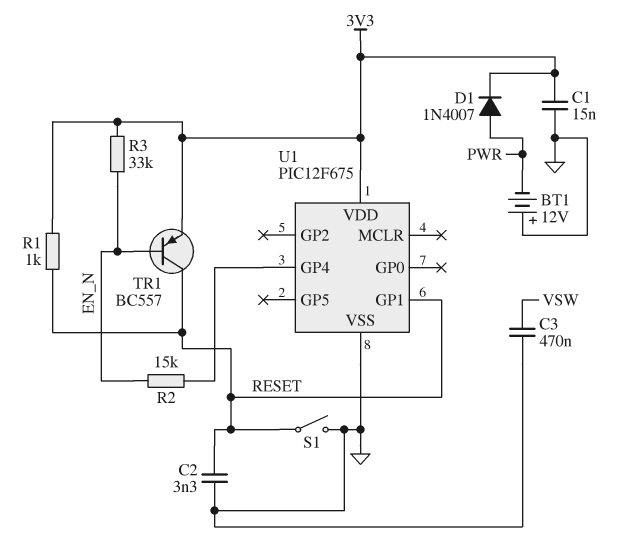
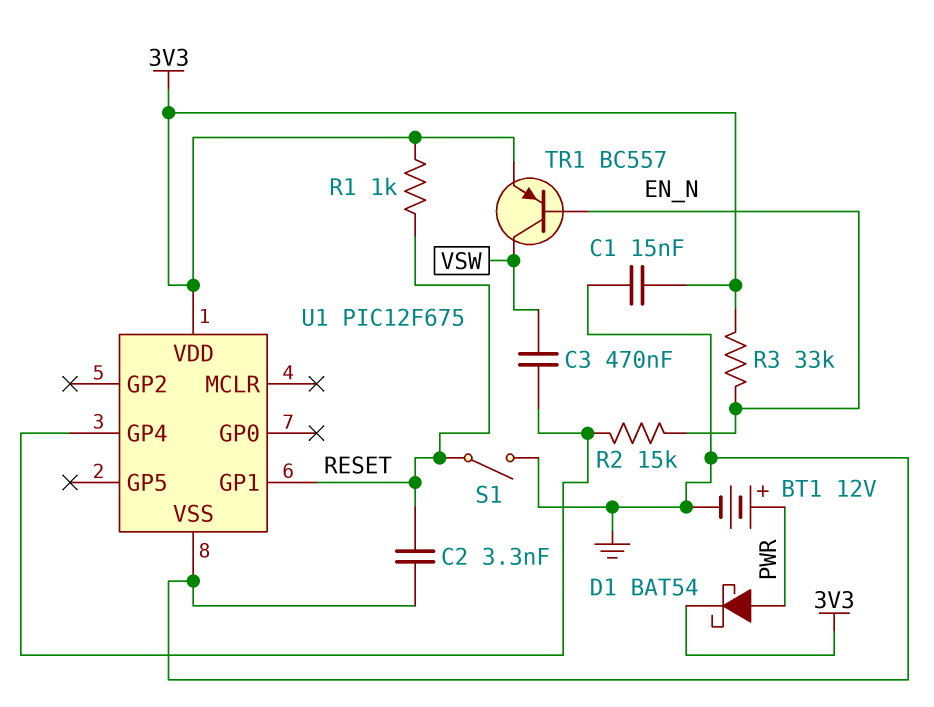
BT1: 12V (plus GND, minus PWR) -> 12V (plus PWR, minus GND)
C3: 470nF (GND, VSW) -> 470nF (U1/GP4, VSW)
D1: diode 1N4007 (A PWR, K 3V3) -> schottky BAT54 (A PWR, K 3V3)
TR1: PNP BC557 (B EN_N, C RESET, E 3V3) -> PNP BC557 (B EN_N, C VSW, E 3V3)

